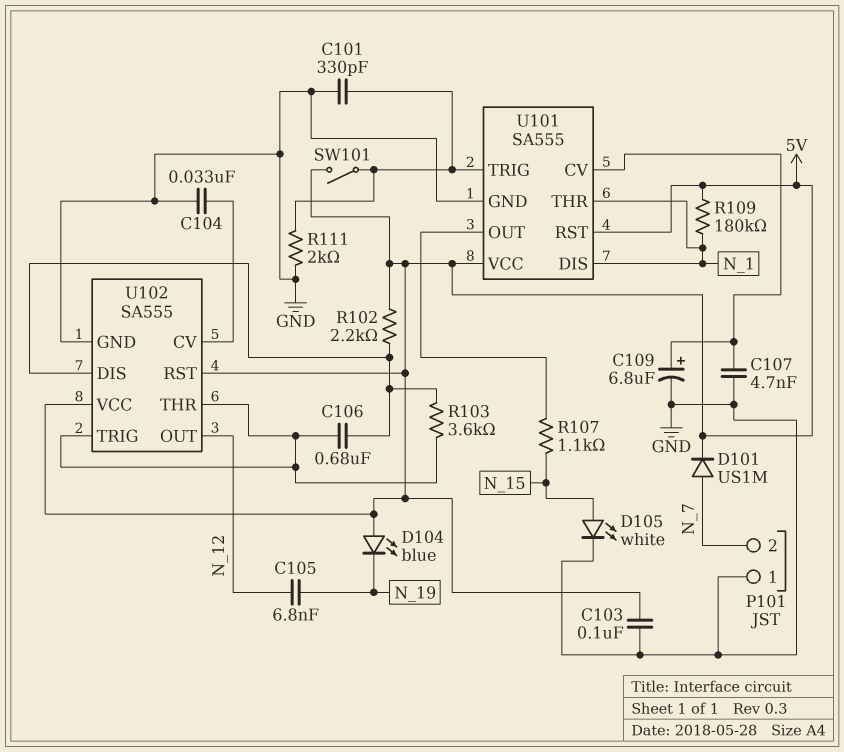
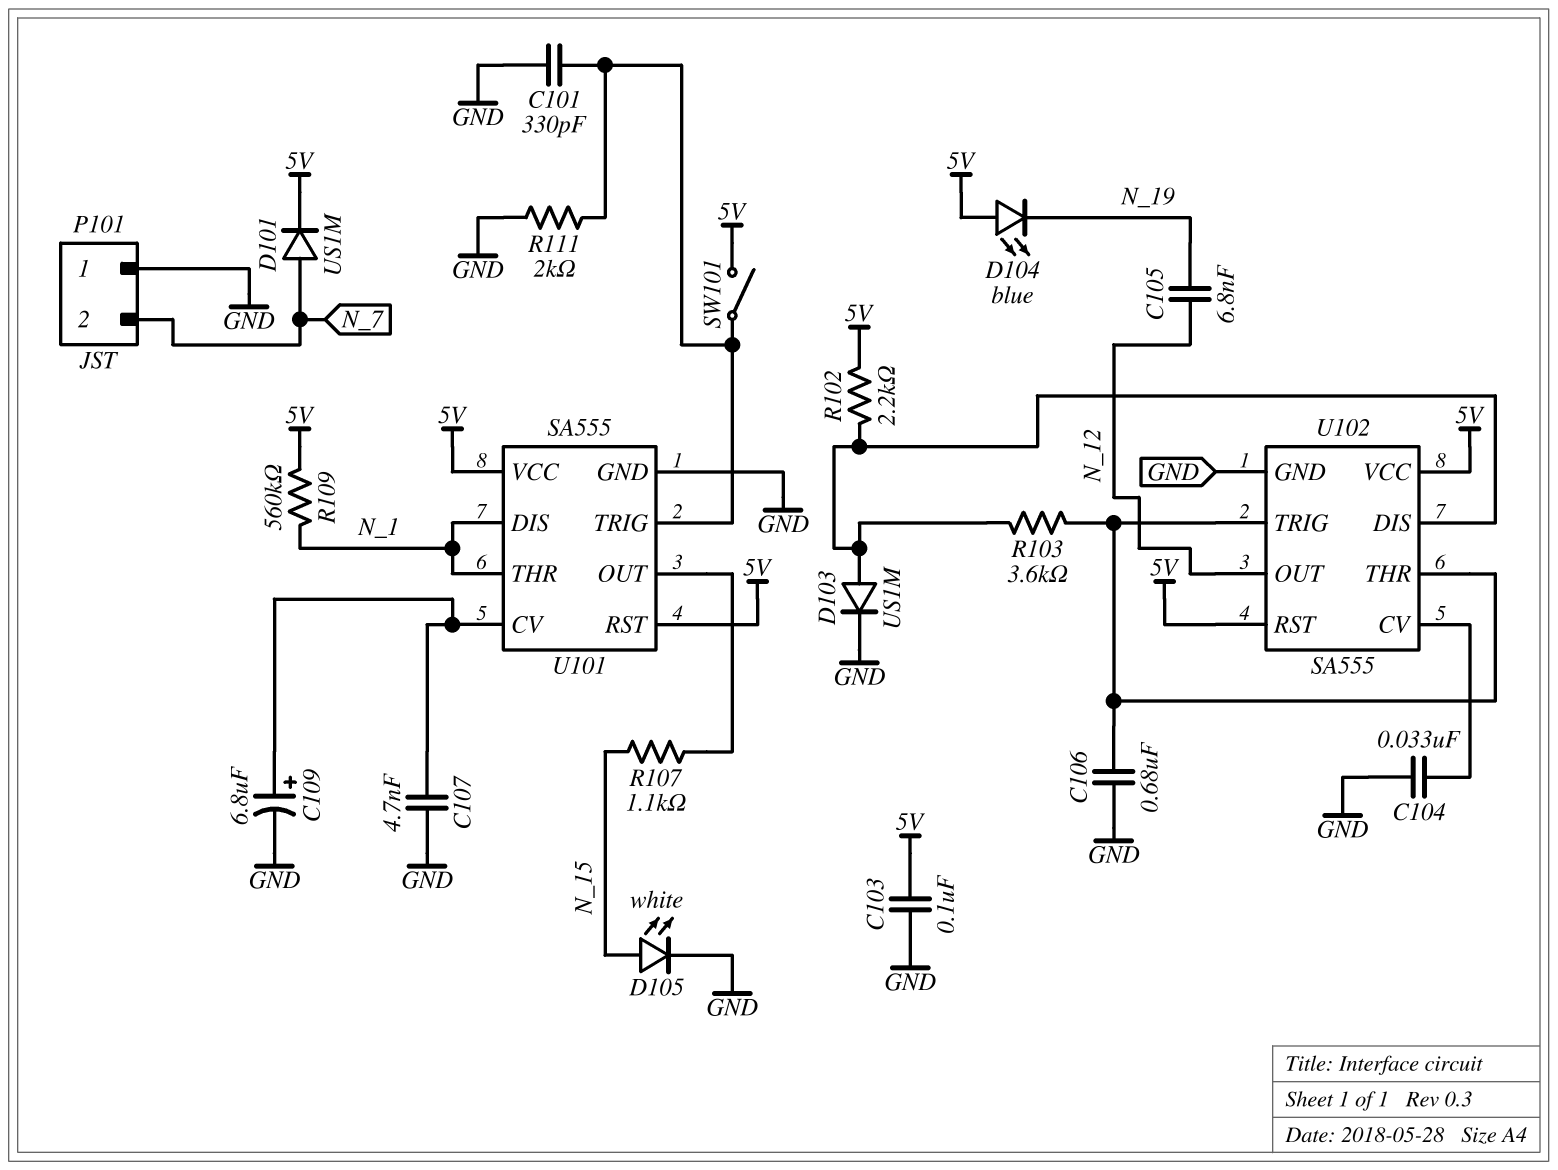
C106: 680nF (U102/DIS, U102/THR) -> 680nF (GND, U102/THR)
D103: none -> diode US1M (A U102/DIS, K GND)
R109: 180k (5V, N_1) -> 560k (5V, N_1)

